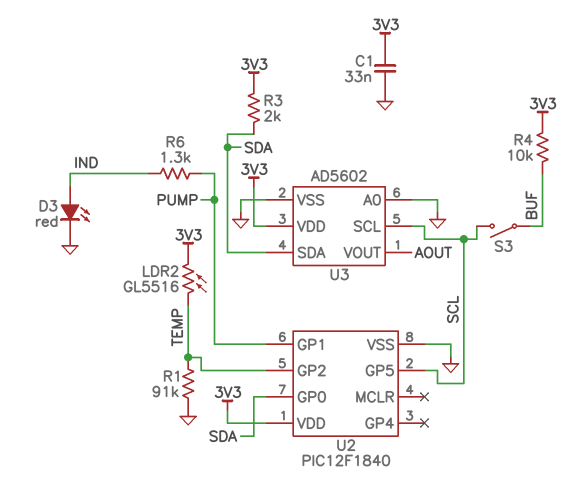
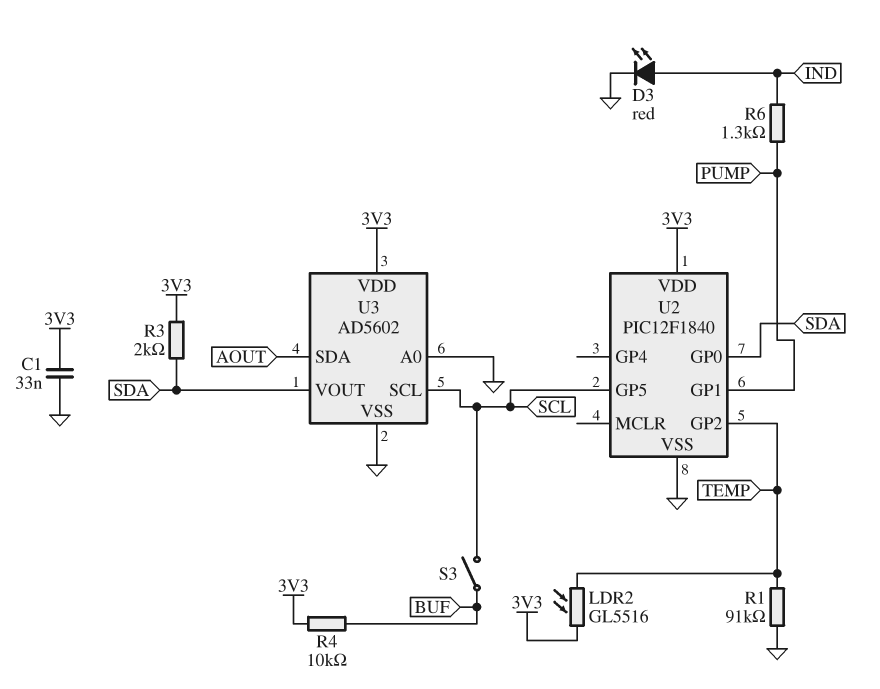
U3 pin SDA: SDA -> AOUT
U3 pin VOUT: AOUT -> SDA

